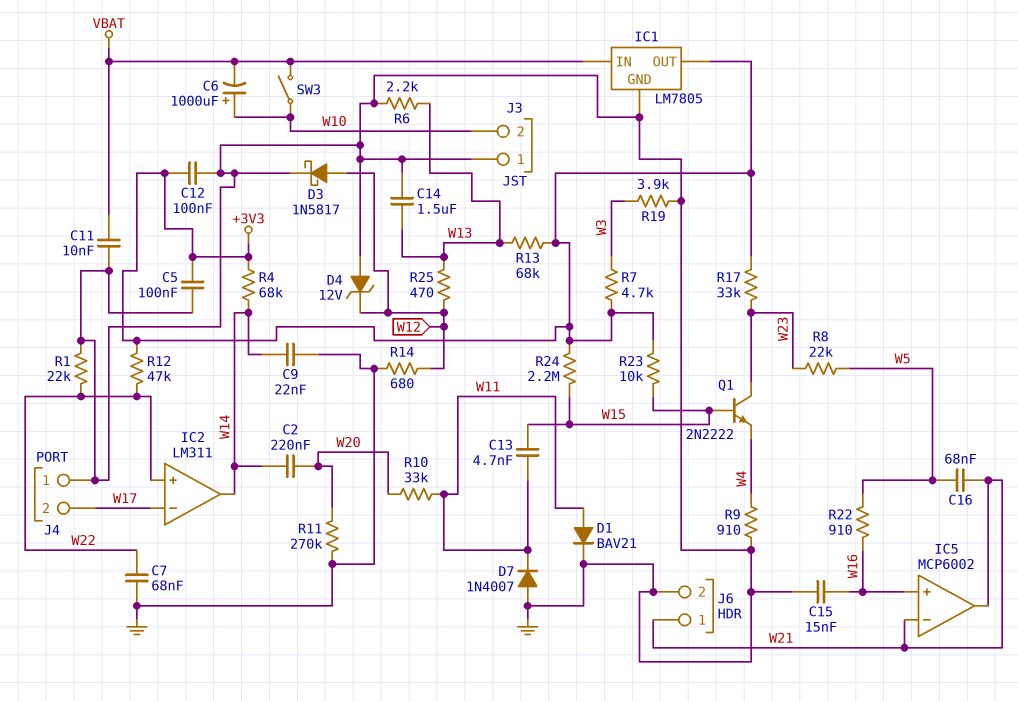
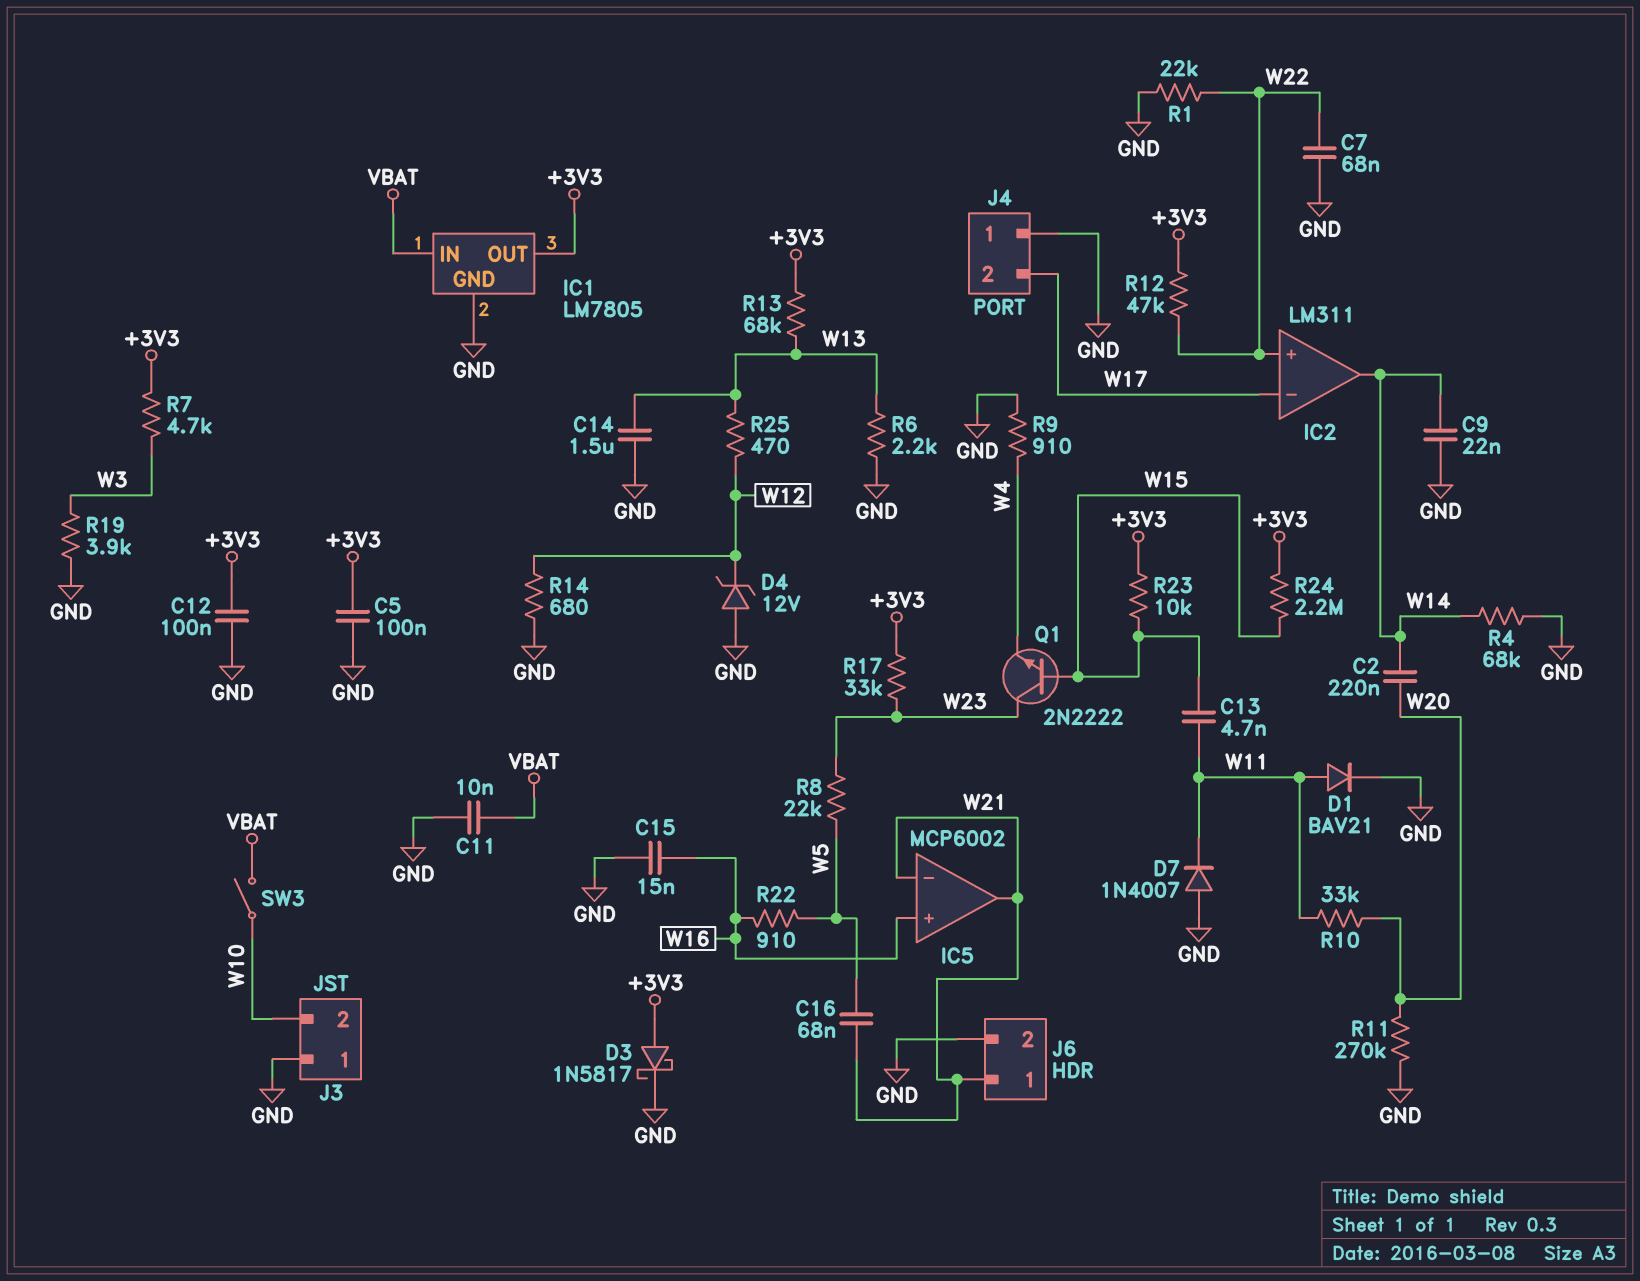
C6: 1000uF (plus W10, minus VBAT) -> none
D3: schottky 1N5817 (A W12, K GND) -> schottky 1N5817 (A +3V3, K GND)
R4: 68k (+3V3, W14) -> 68k (GND, W14)

